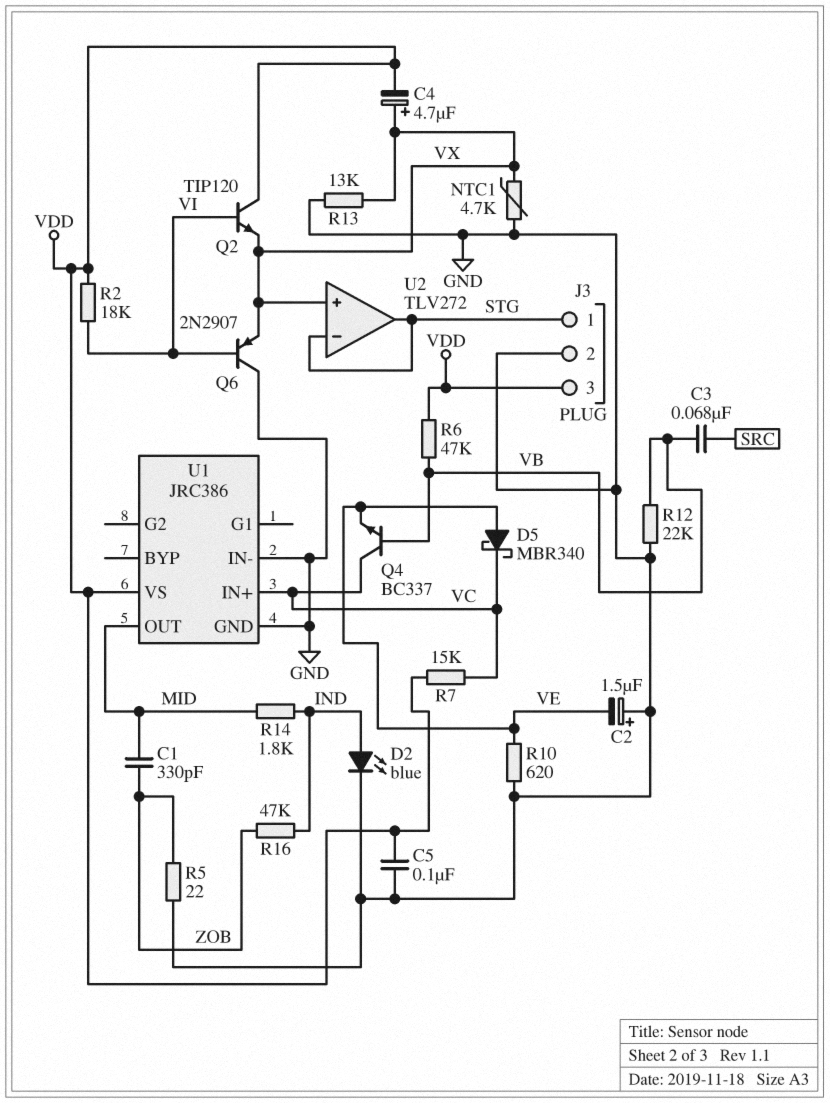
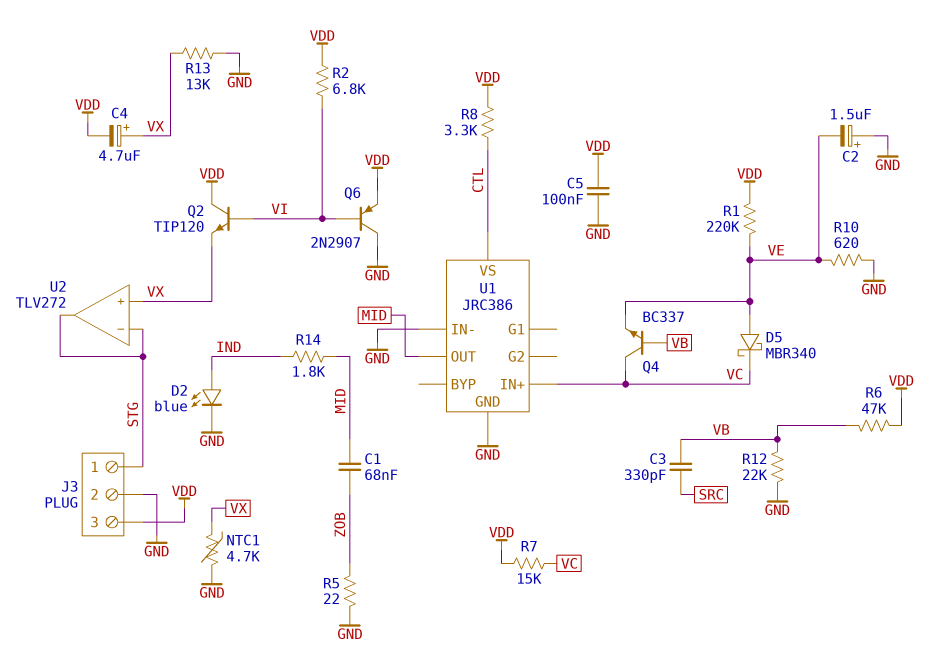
C1: 330pF (MID, ZOB) -> 68nF (MID, ZOB)
C3: 68nF (SRC, VB) -> 330pF (SRC, VB)
Q6: PNP 2N2907 (B VI, C GND, E VX) -> PNP 2N2907 (B VI, C GND, E VDD)
R1: none -> 220k (VDD, VE)
R2: 18k (VDD, VI) -> 6.8k (VDD, VI)
R8: none -> 3.3k (CTL, VDD)
R16: 47k (IND, ZOB) -> none
U1 pin VS: VDD -> CTL

